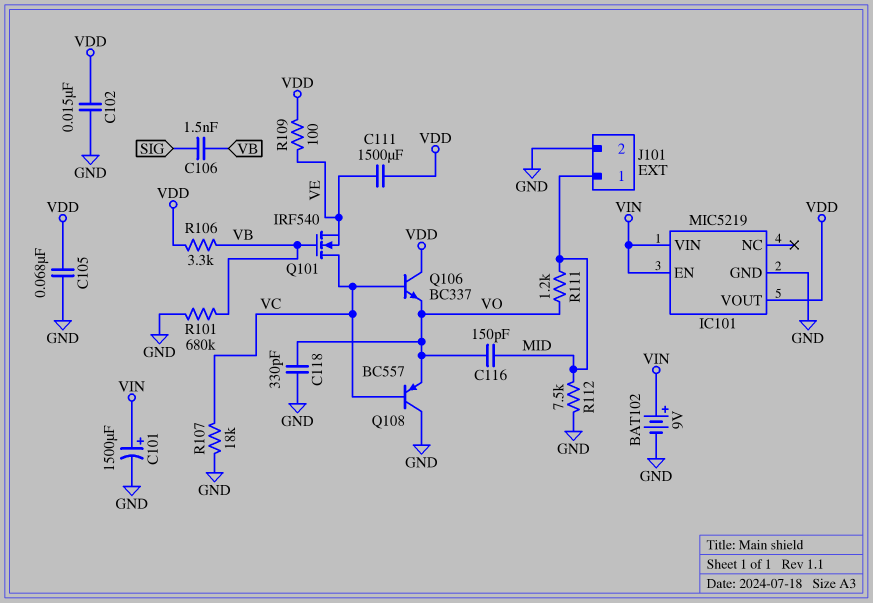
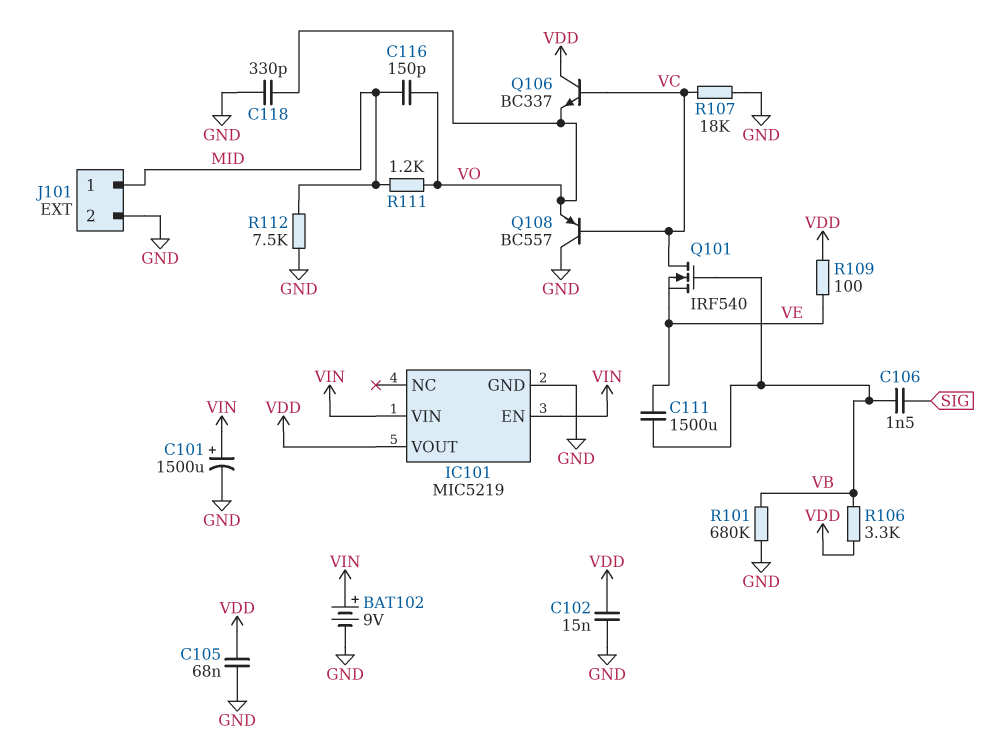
C111: 1500uF (VDD, VE) -> 1500uF (VB, VE)

